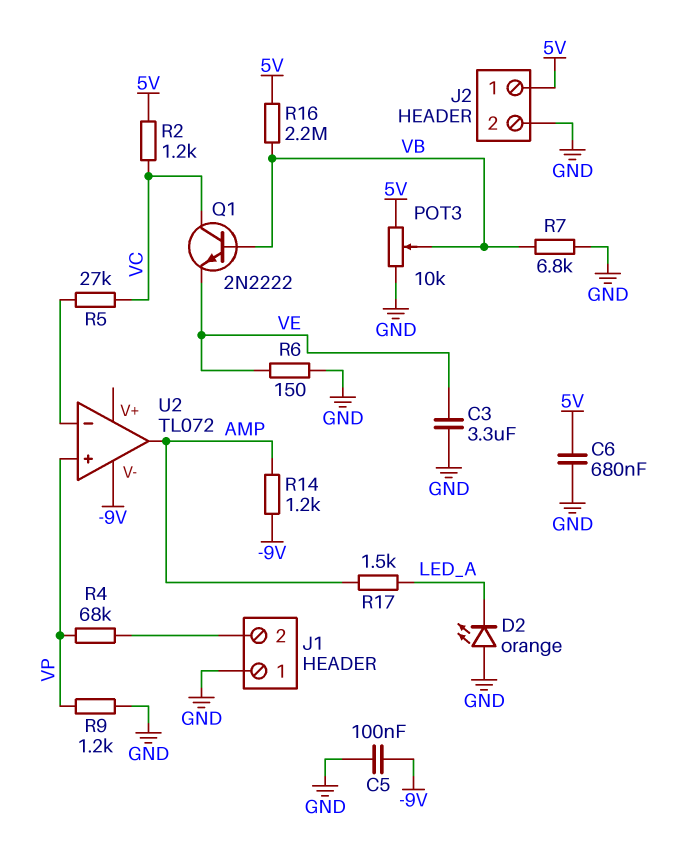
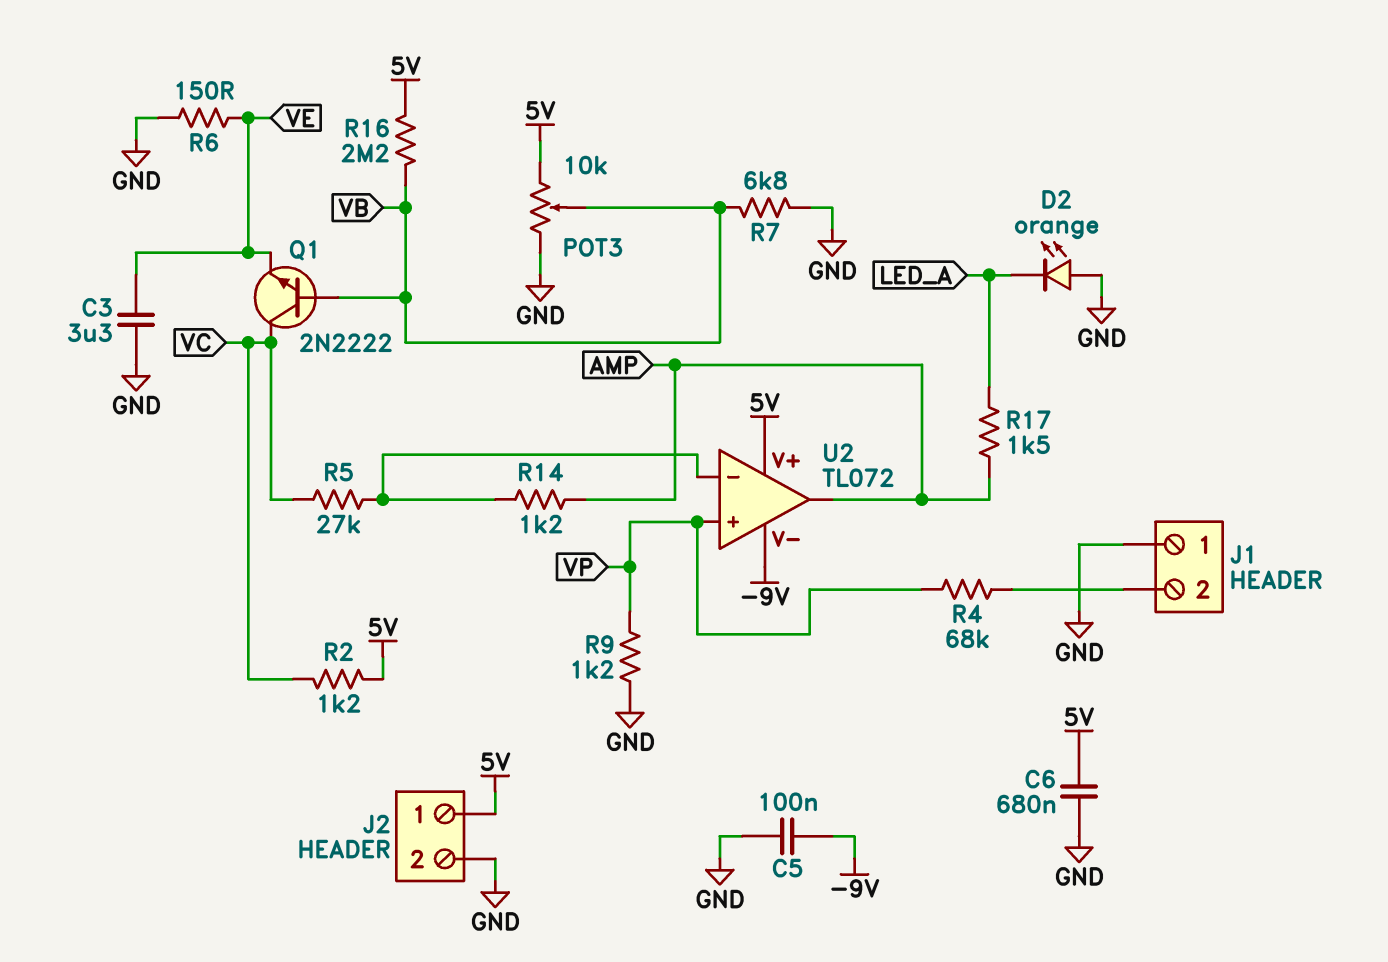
R14: 1.2k (-9V, AMP) -> 1.2k (AMP, U2/in-)
U2 pin V+: none -> 5V

